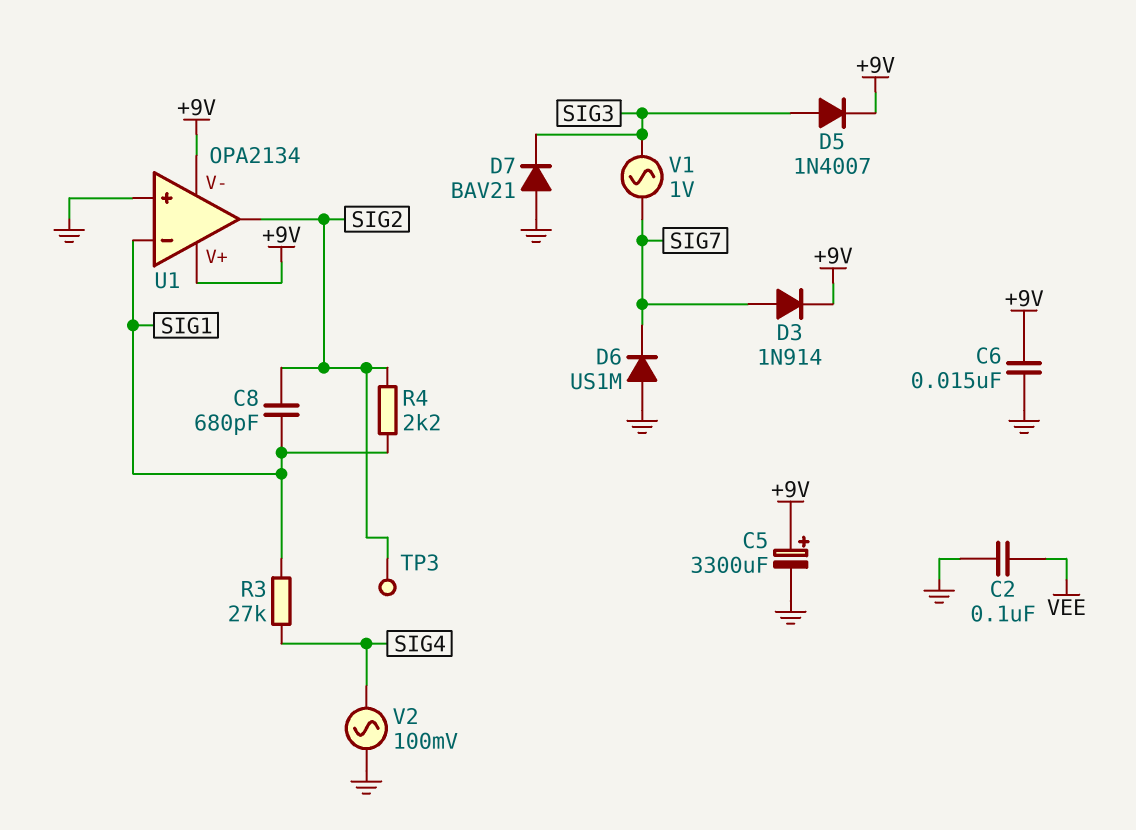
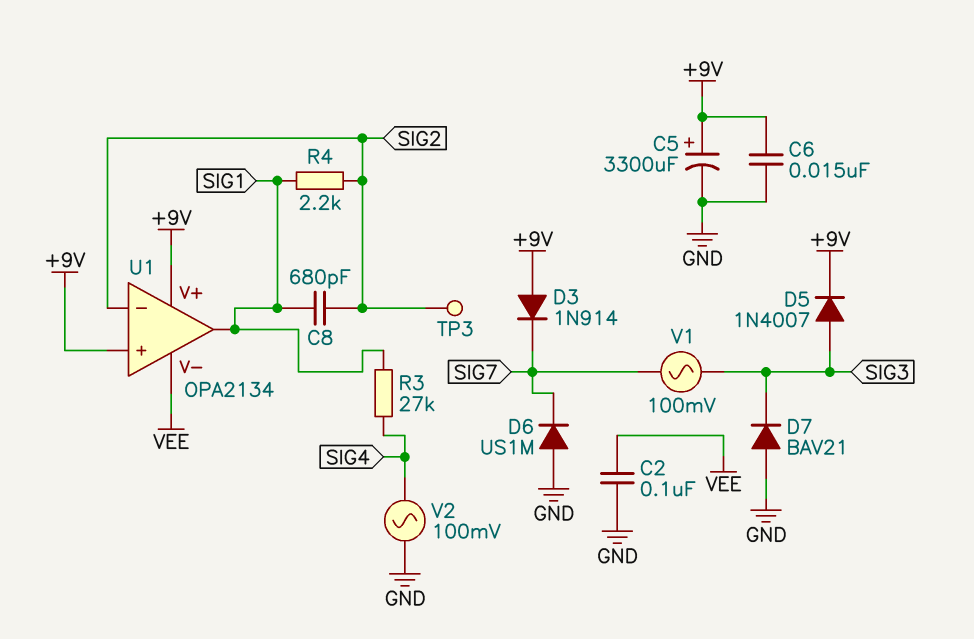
D3: diode 1N914 (A SIG7, K +9V) -> diode 1N914 (A +9V, K SIG7)
U1 pin V-: +9V -> VEE
U1 pin in+: GND -> +9V
U1 pin in-: SIG1 -> SIG2
U1 pin out: SIG2 -> SIG1
V1: AC 1V (SIG3, SIG7) -> AC 100mV (SIG3, SIG7)

